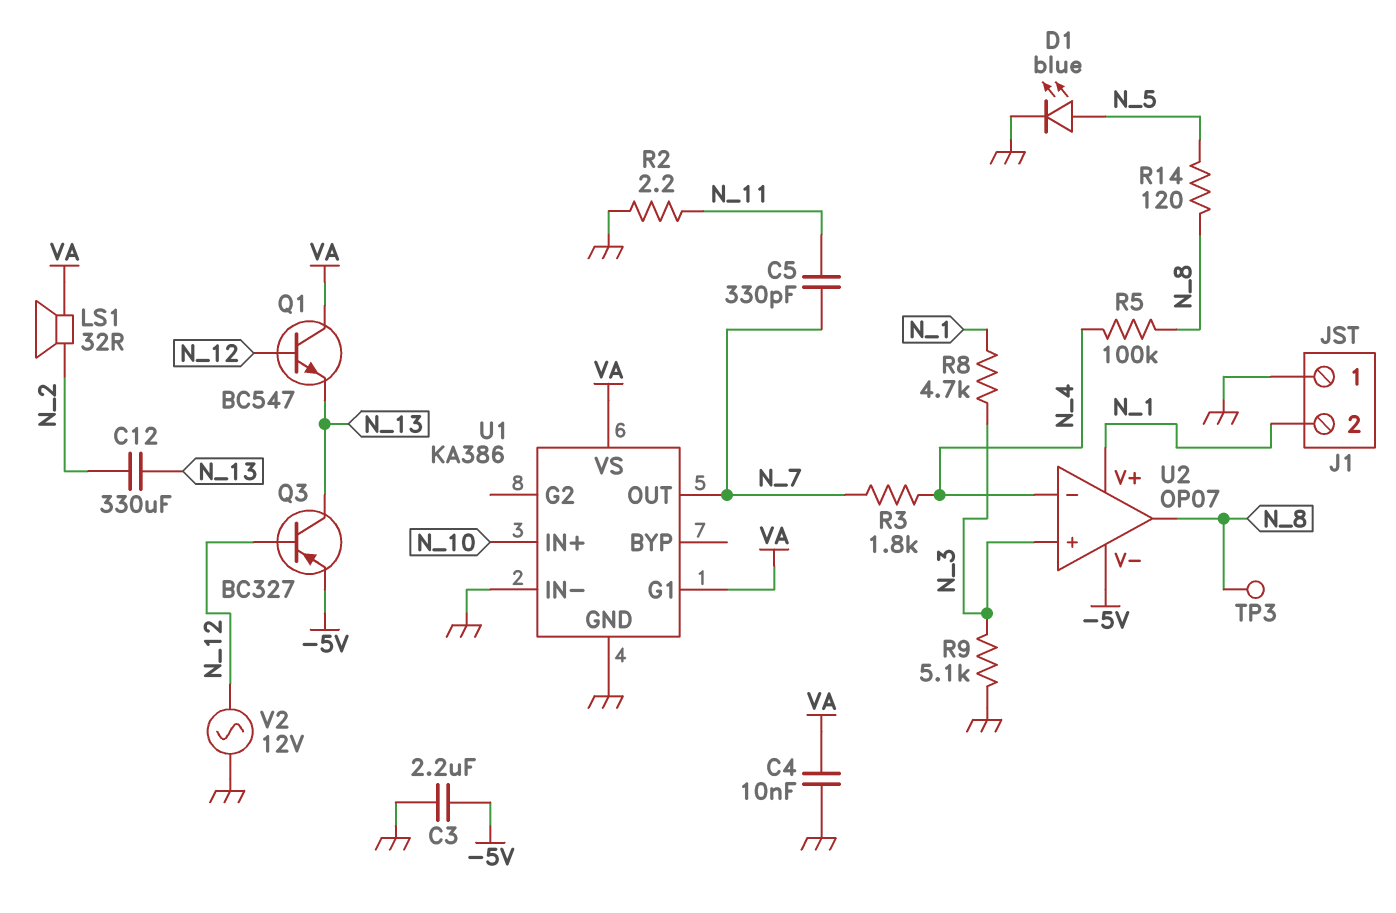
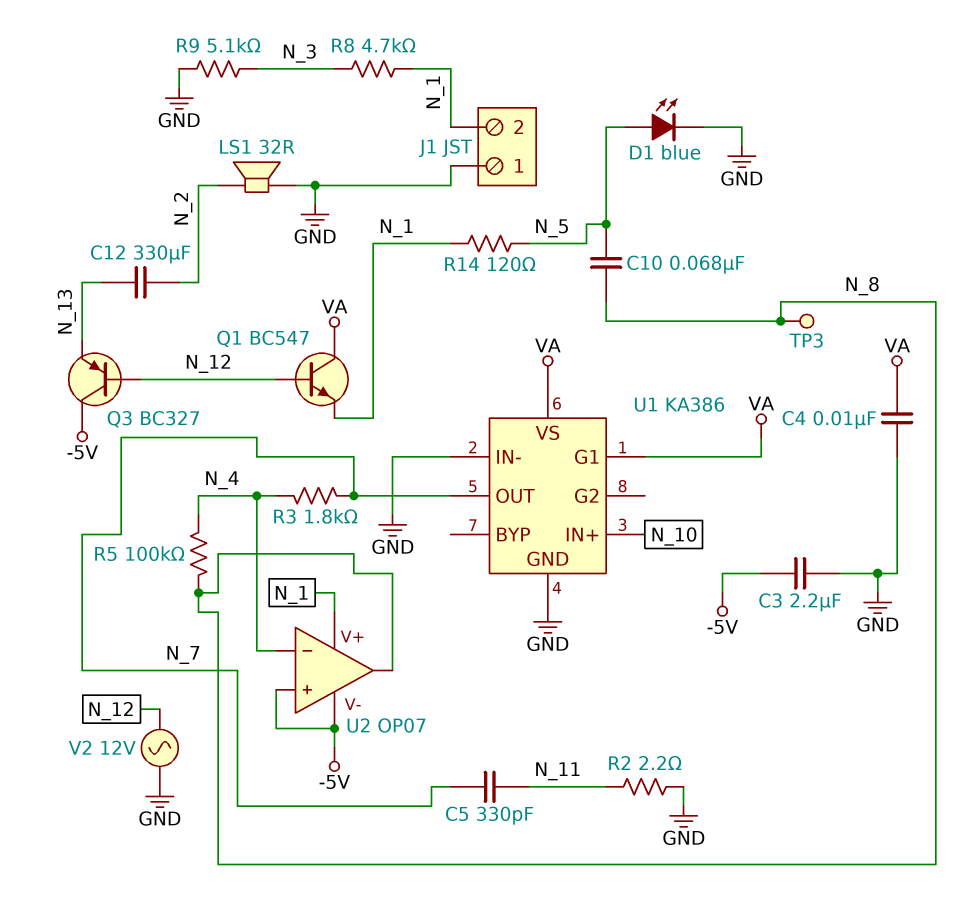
C10: none -> 68nF (N_5, N_8)
LS1: speaker 32R (N_2, VA) -> speaker 32R (GND, N_2)
Q1: NPN BC547 (B N_12, C VA, E N_13) -> NPN BC547 (B N_12, C VA, E N_1)
Q3: PNP BC327 (B N_12, C N_13, E -5V) -> PNP BC327 (B N_12, C -5V, E N_13)
R14: 120 (N_5, N_8) -> 120 (N_1, N_5)
U2 pin in+: N_3 -> -5V

